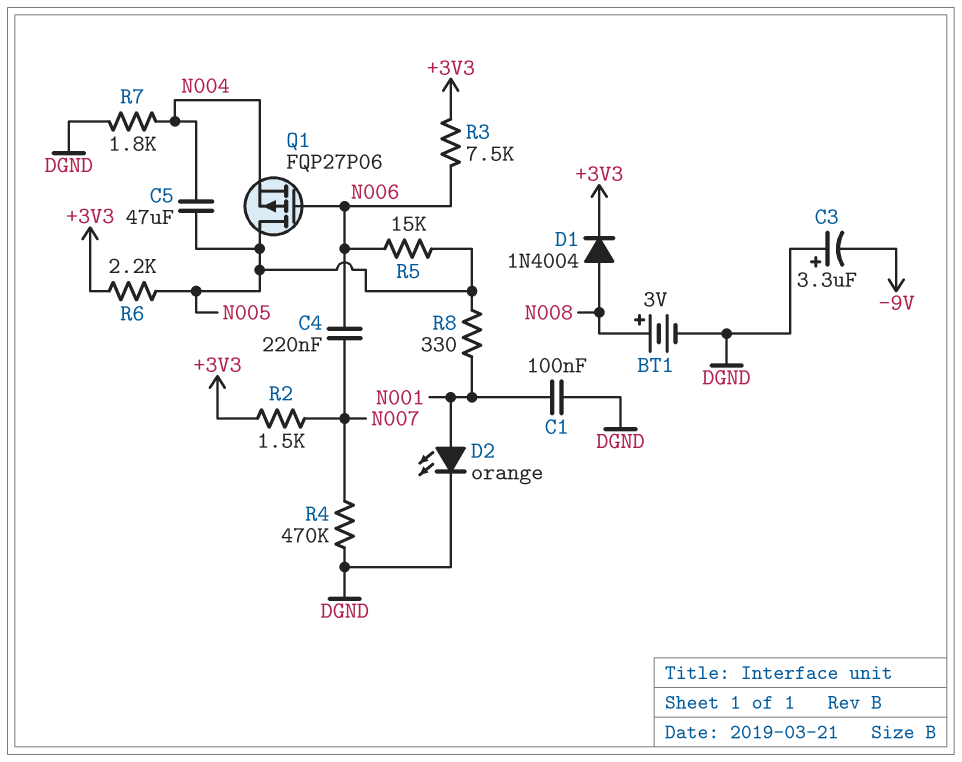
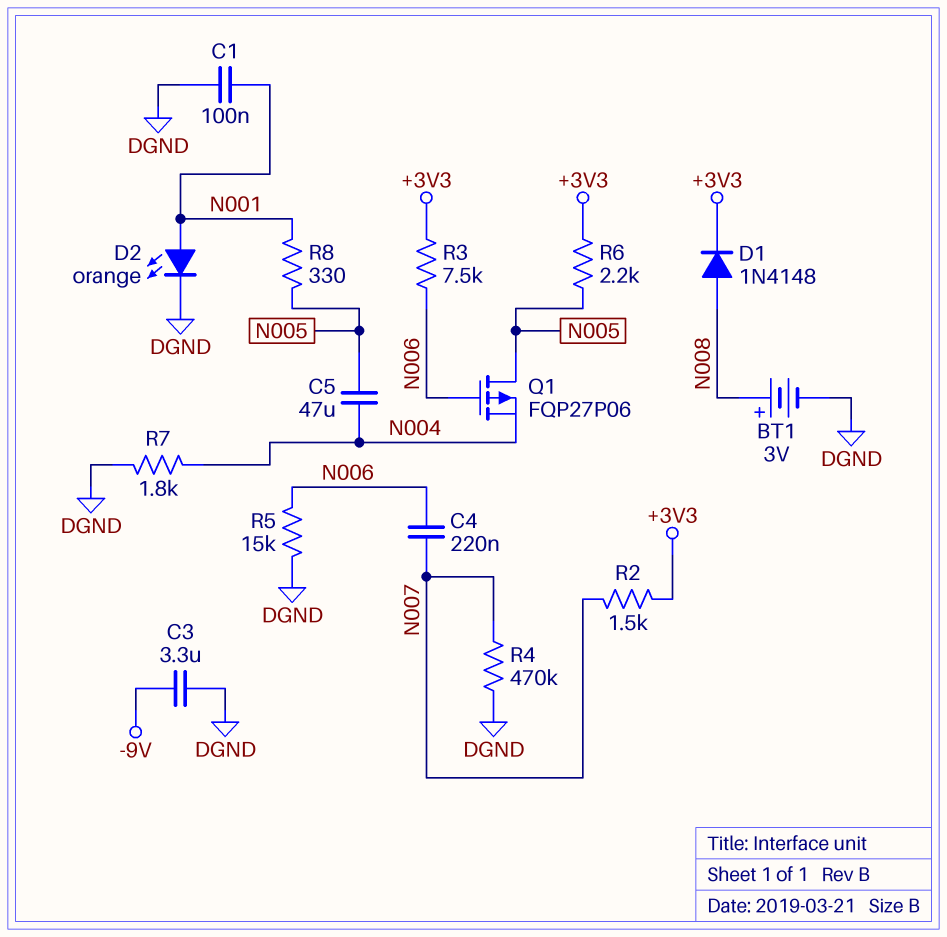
C3: 3.3uF (plus DGND, minus -9V) -> 3.3uF (-9V, DGND)
D1: diode 1N4004 (A N008, K +3V3) -> diode 1N4148 (A N008, K +3V3)
R5: 15k (N005, N006) -> 15k (DGND, N006)

